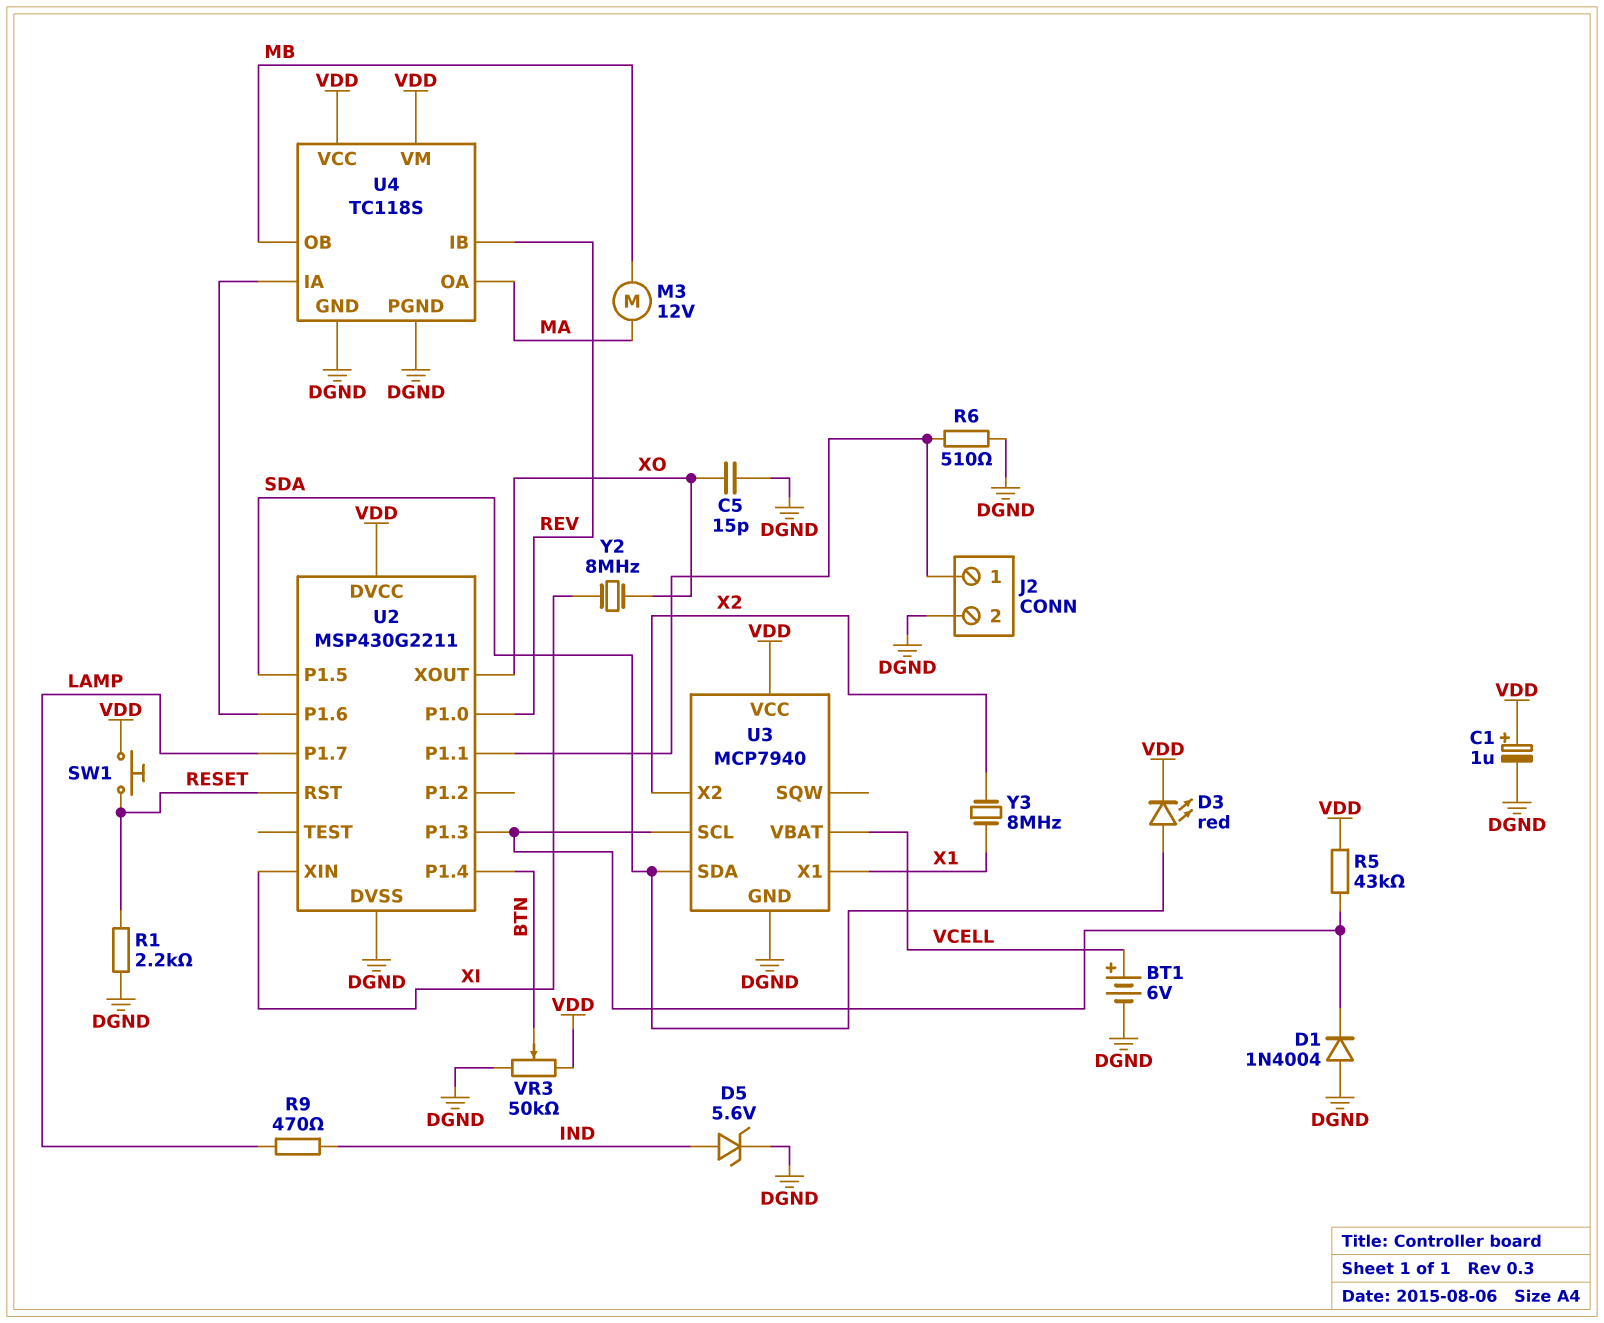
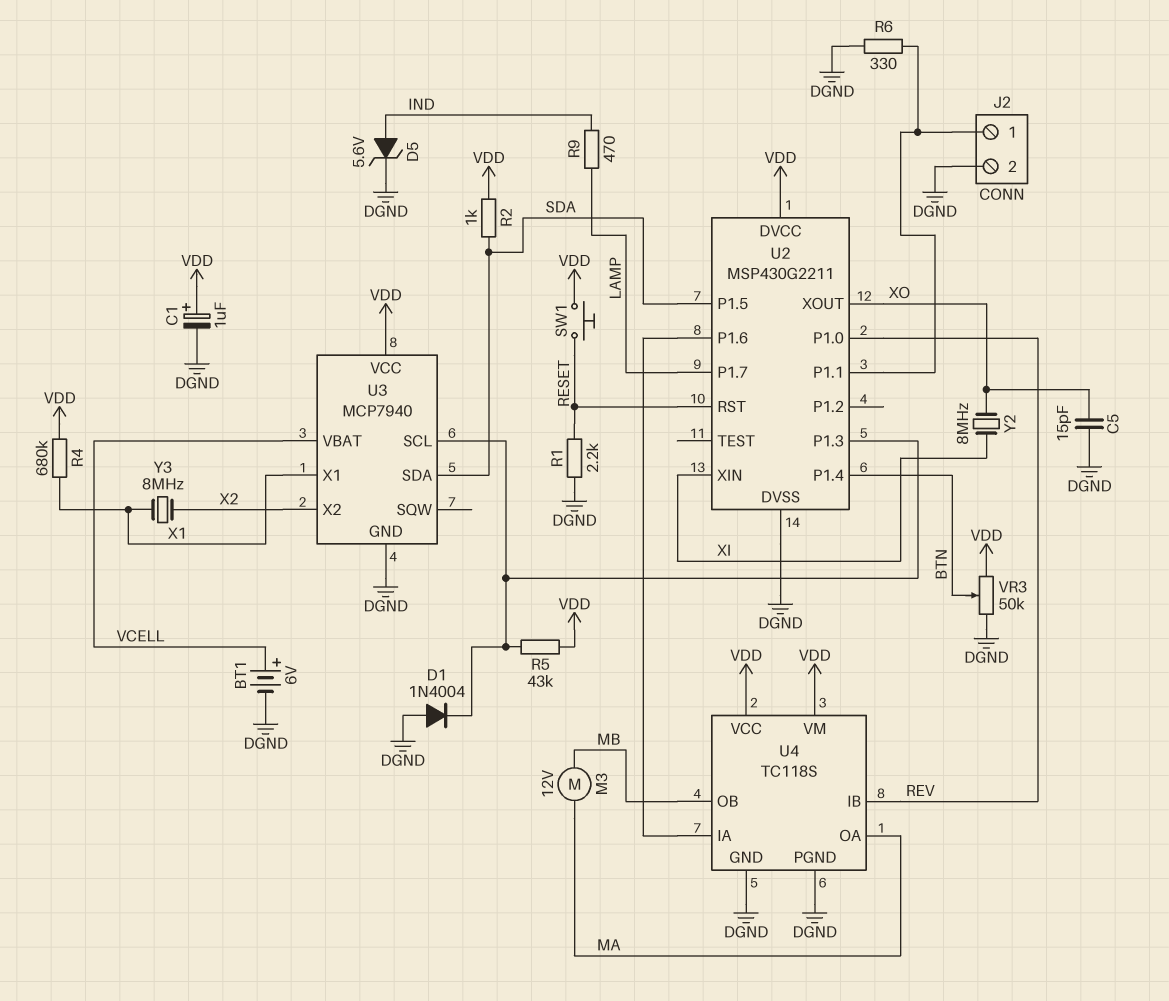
D3: LED red (A SDA, K VDD) -> none
R2: none -> 1k (SDA, VDD)
R4: none -> 680k (VDD, X1)
R6: 510 (DGND, J2/1) -> 330 (DGND, J2/1)

